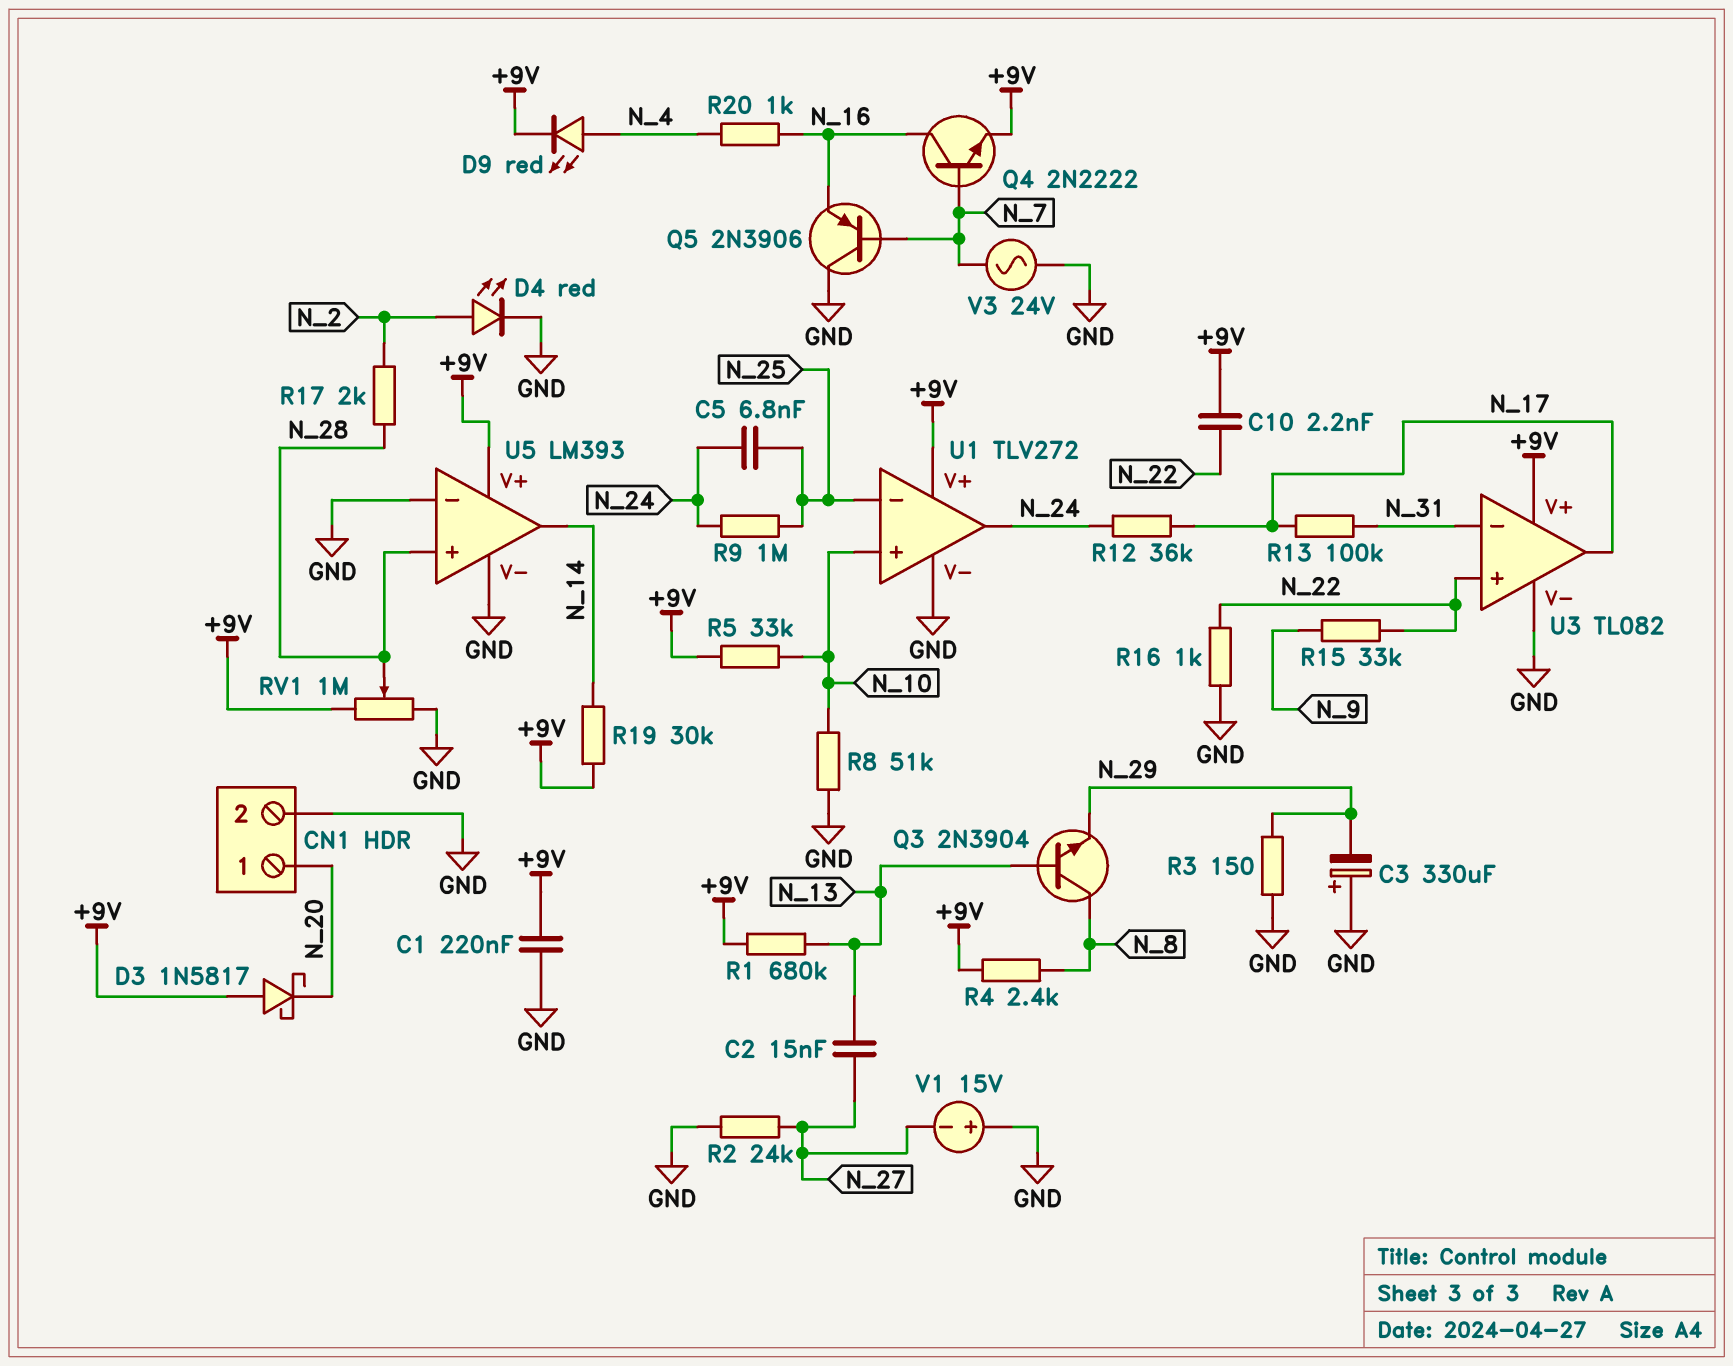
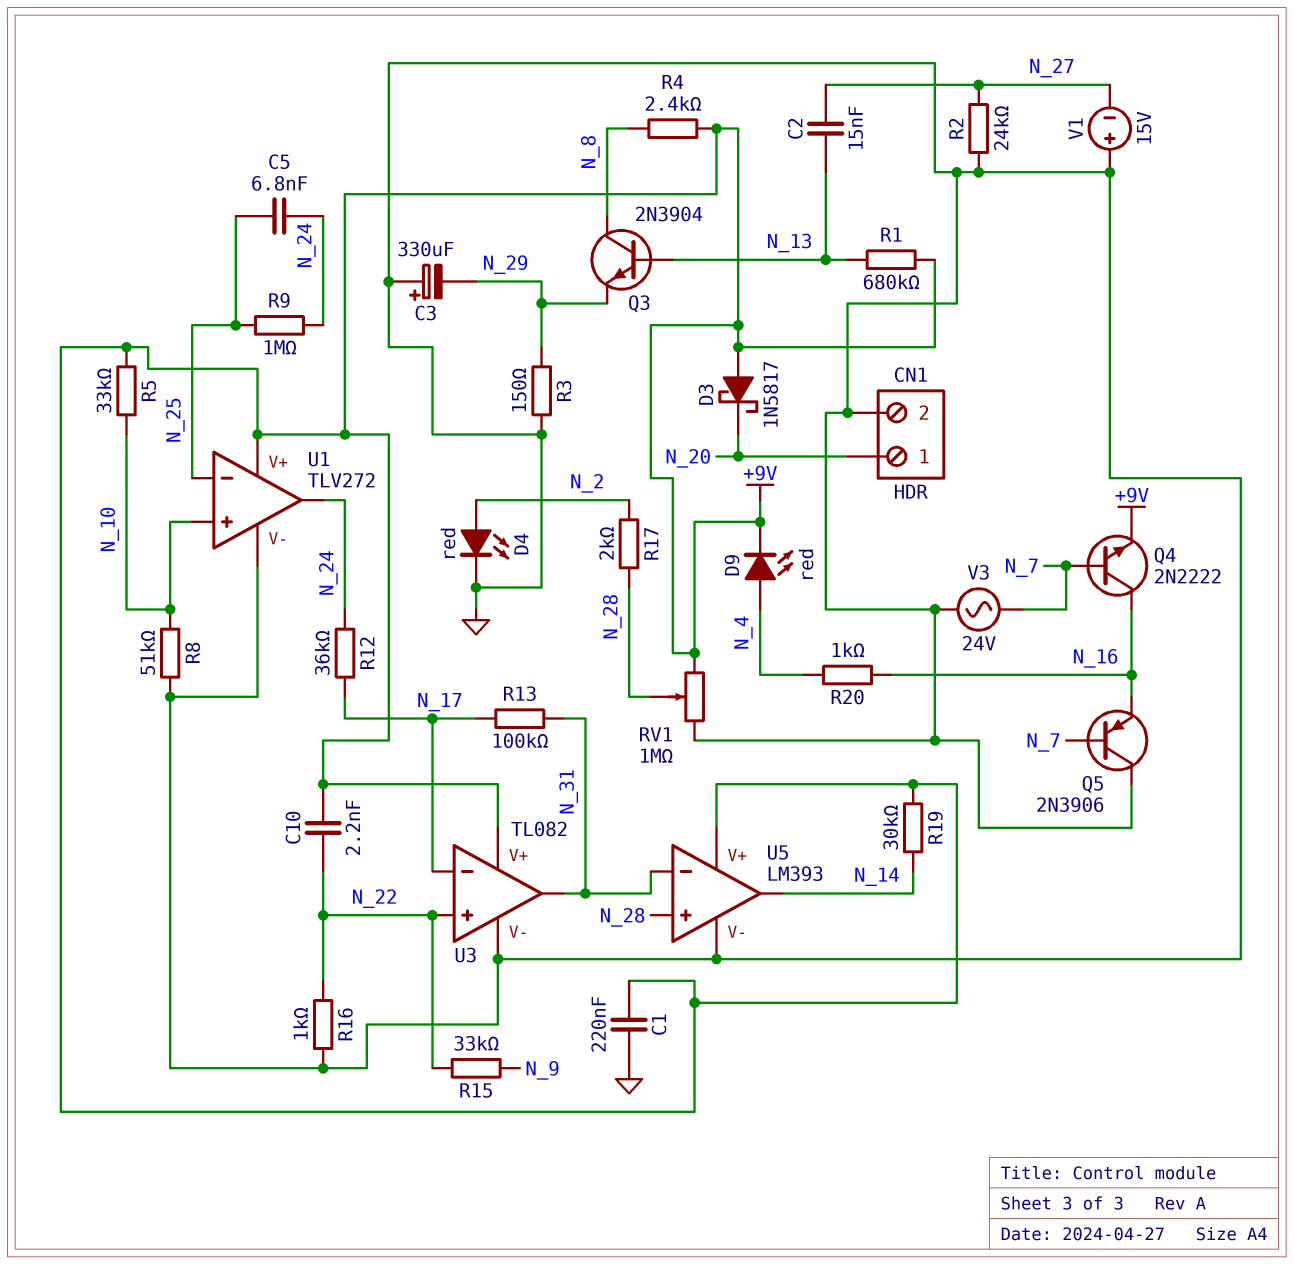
U3 pin in-: N_31 -> N_17
U3 pin out: N_17 -> N_31
U5 pin in-: GND -> N_31

